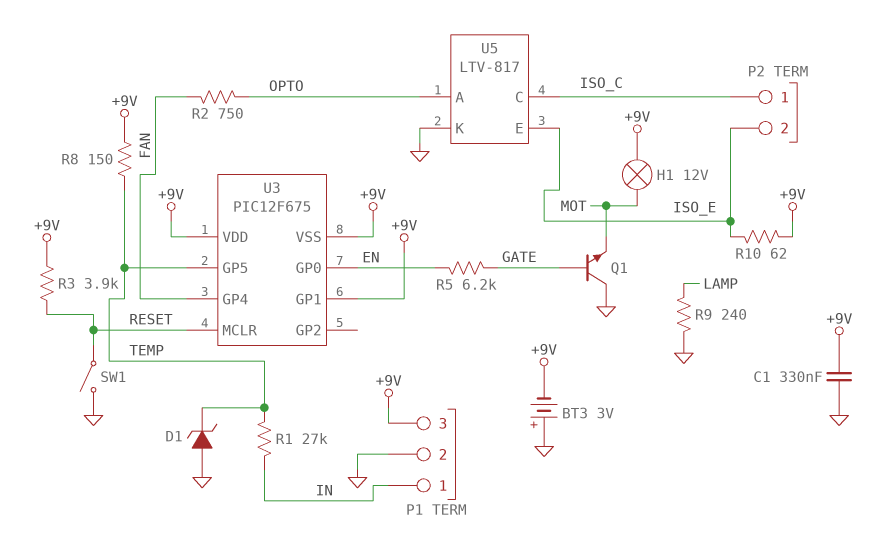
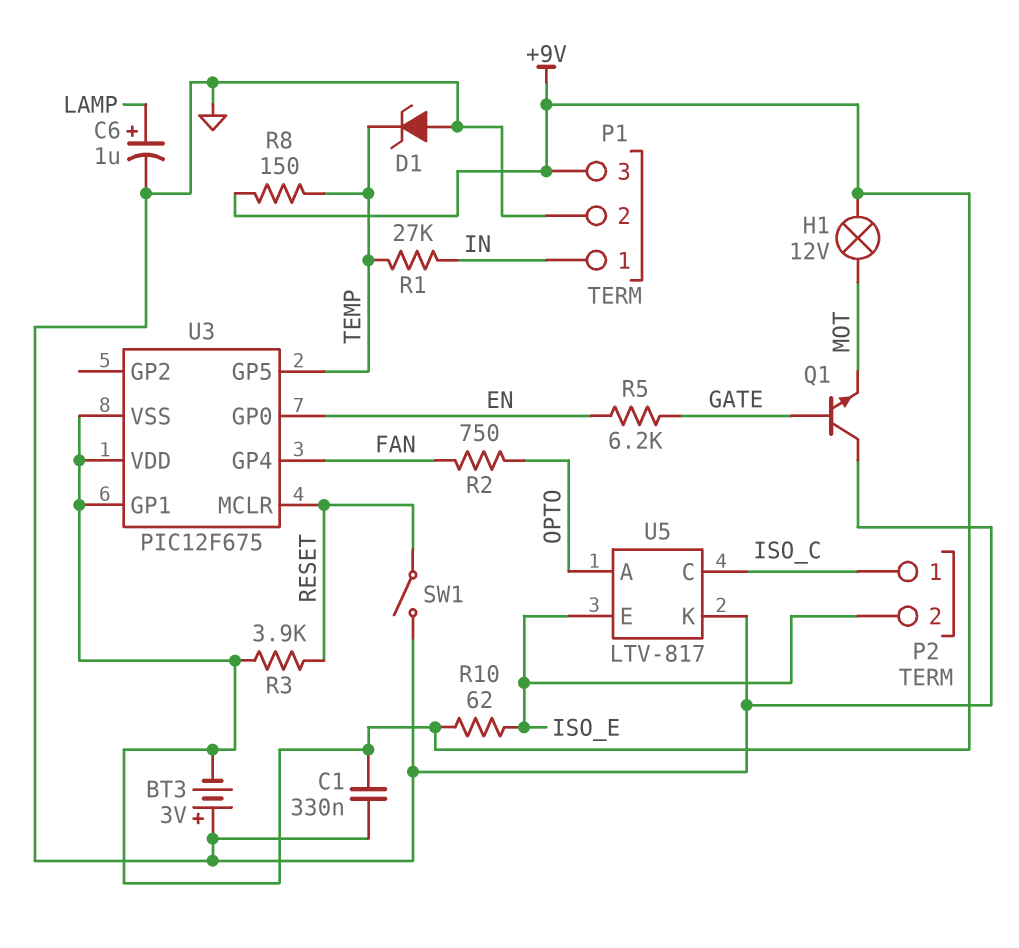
C6: none -> 1uF (plus LAMP, minus GND)
R9: 240 (GND, LAMP) -> none

